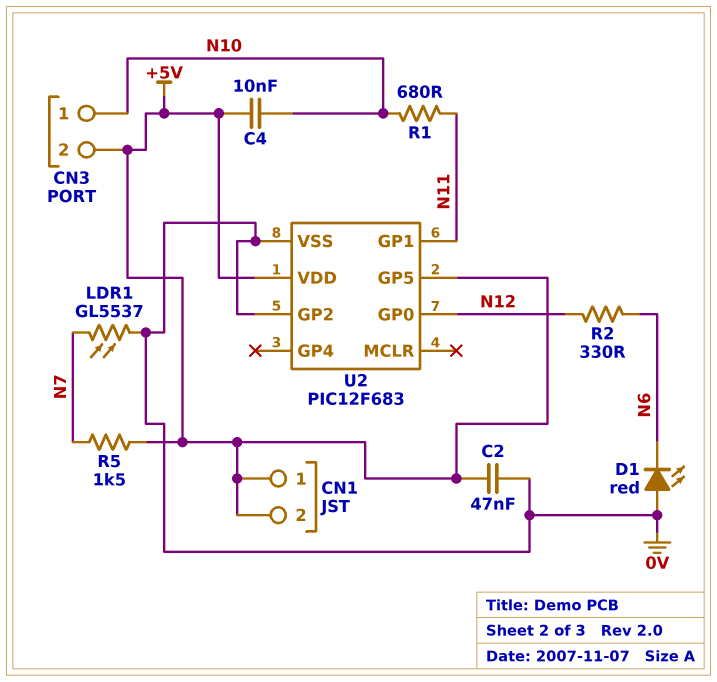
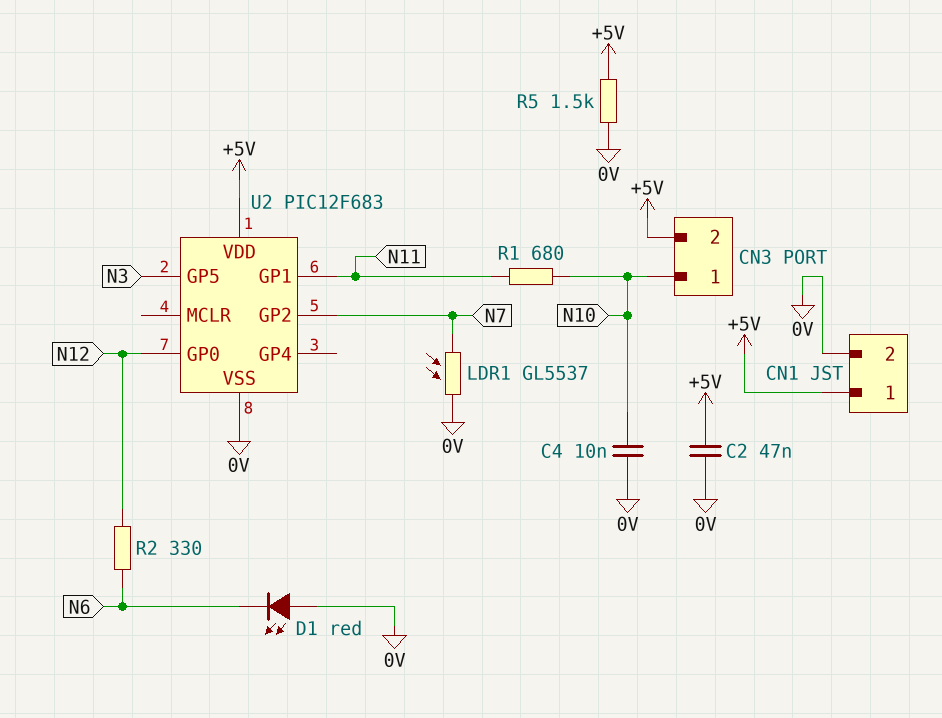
C4: 10nF (+5V, N10) -> 10nF (0V, N10)
CN1 pin 2: +5V -> 0V
R5: 1.5k (+5V, N7) -> 1.5k (+5V, 0V)
U2 pin GP2: 0V -> N7
U2 pin GP5: +5V -> N3

